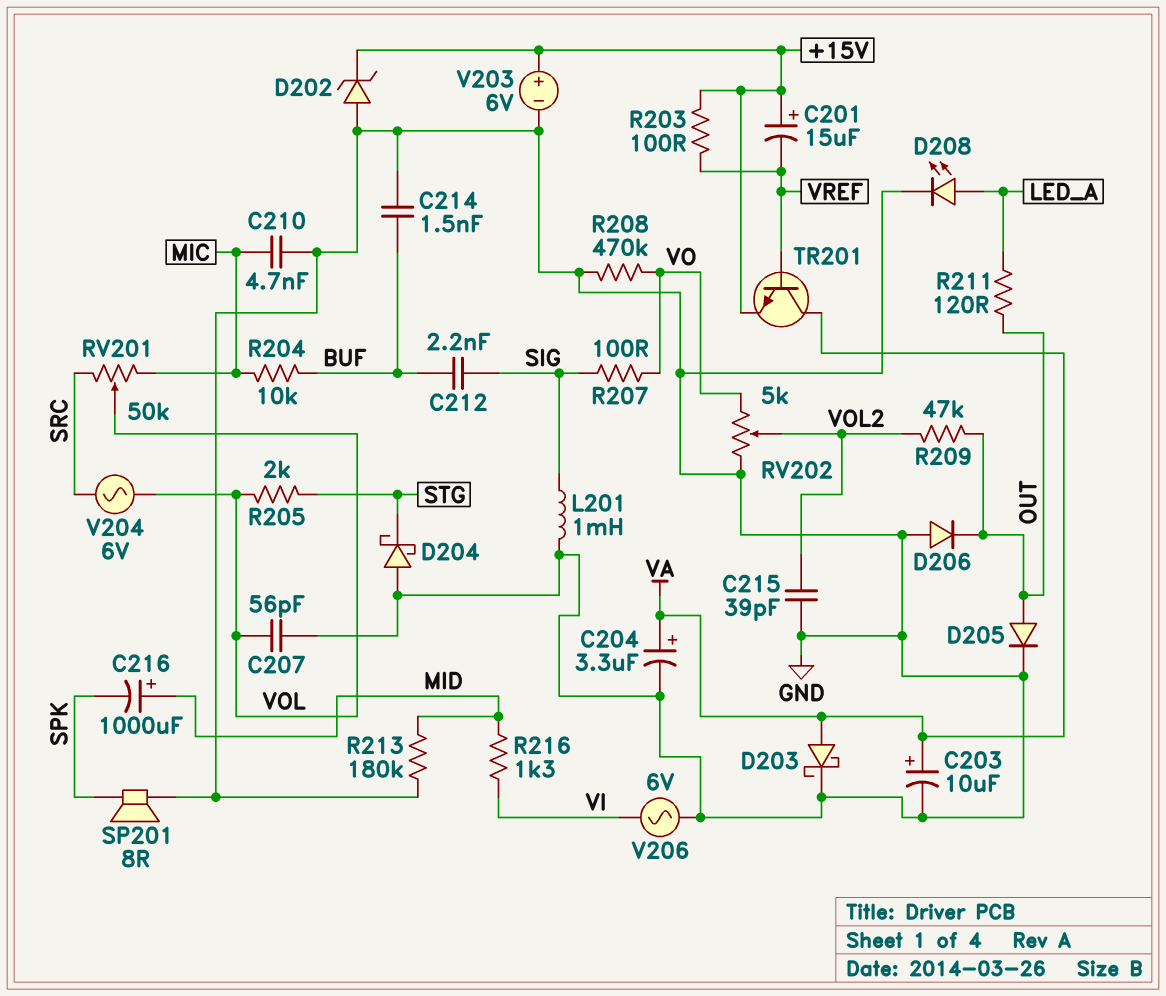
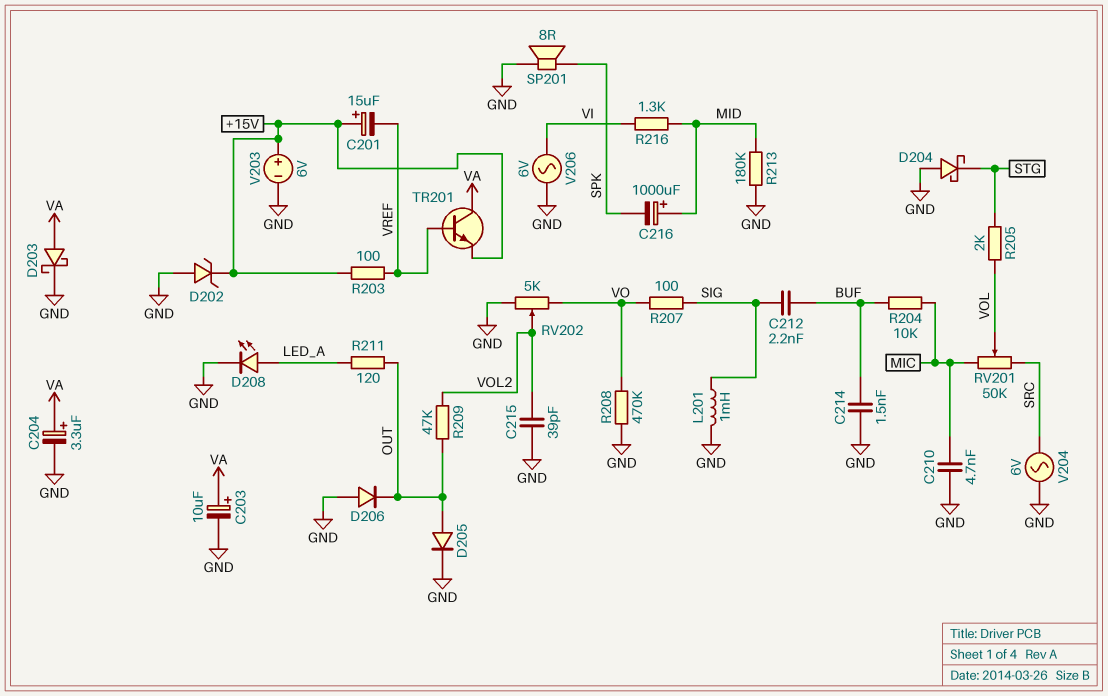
C207: 56pF (GND, VOL) -> none
V204: AC 6V (SRC, VOL) -> AC 6V (GND, SRC)

